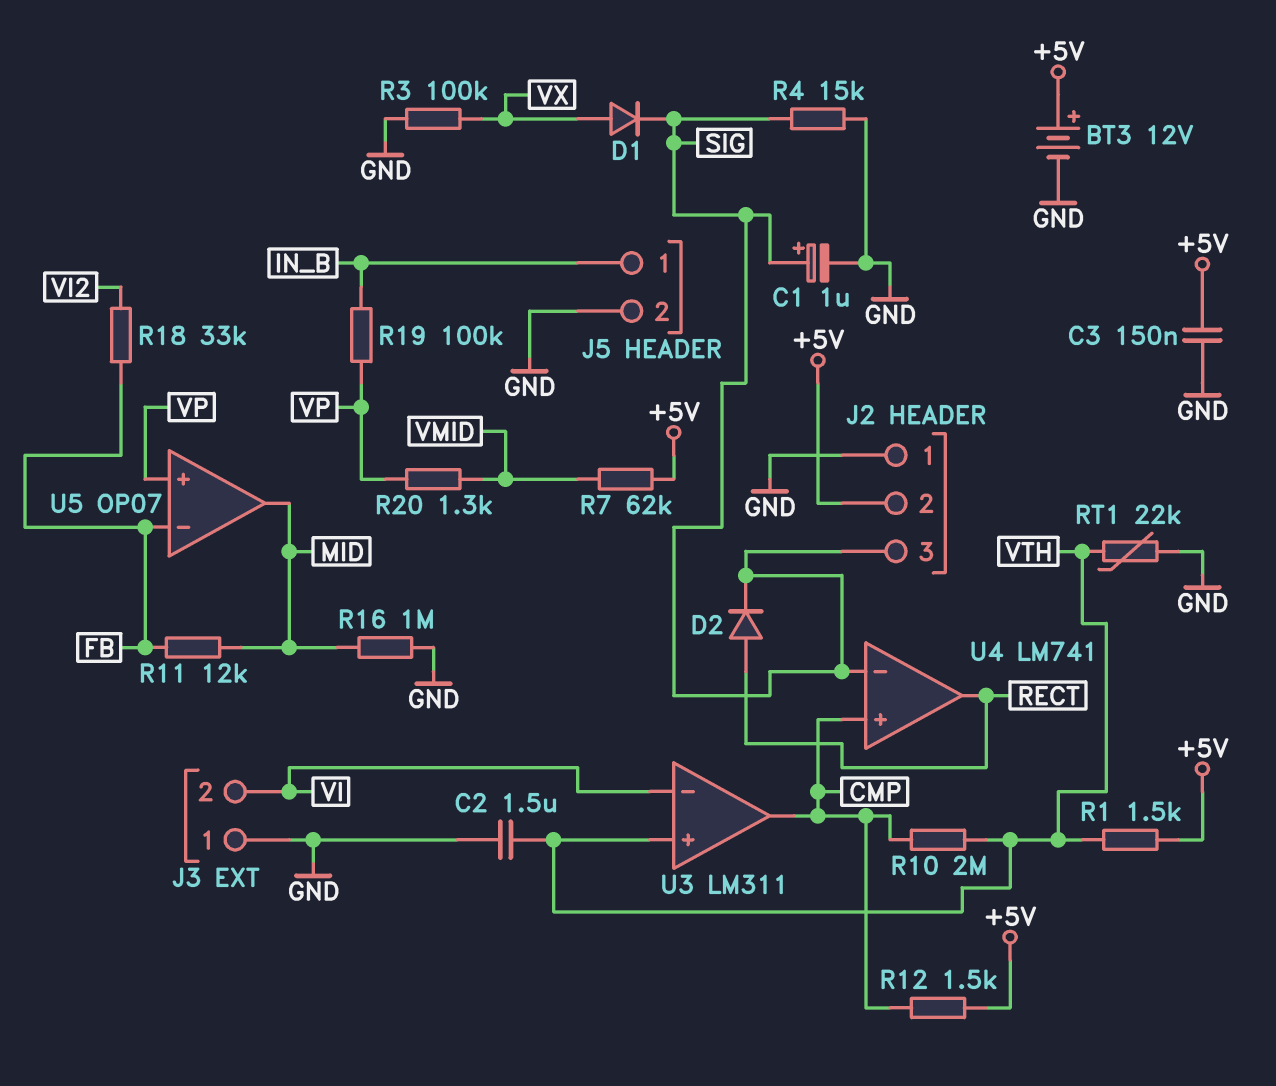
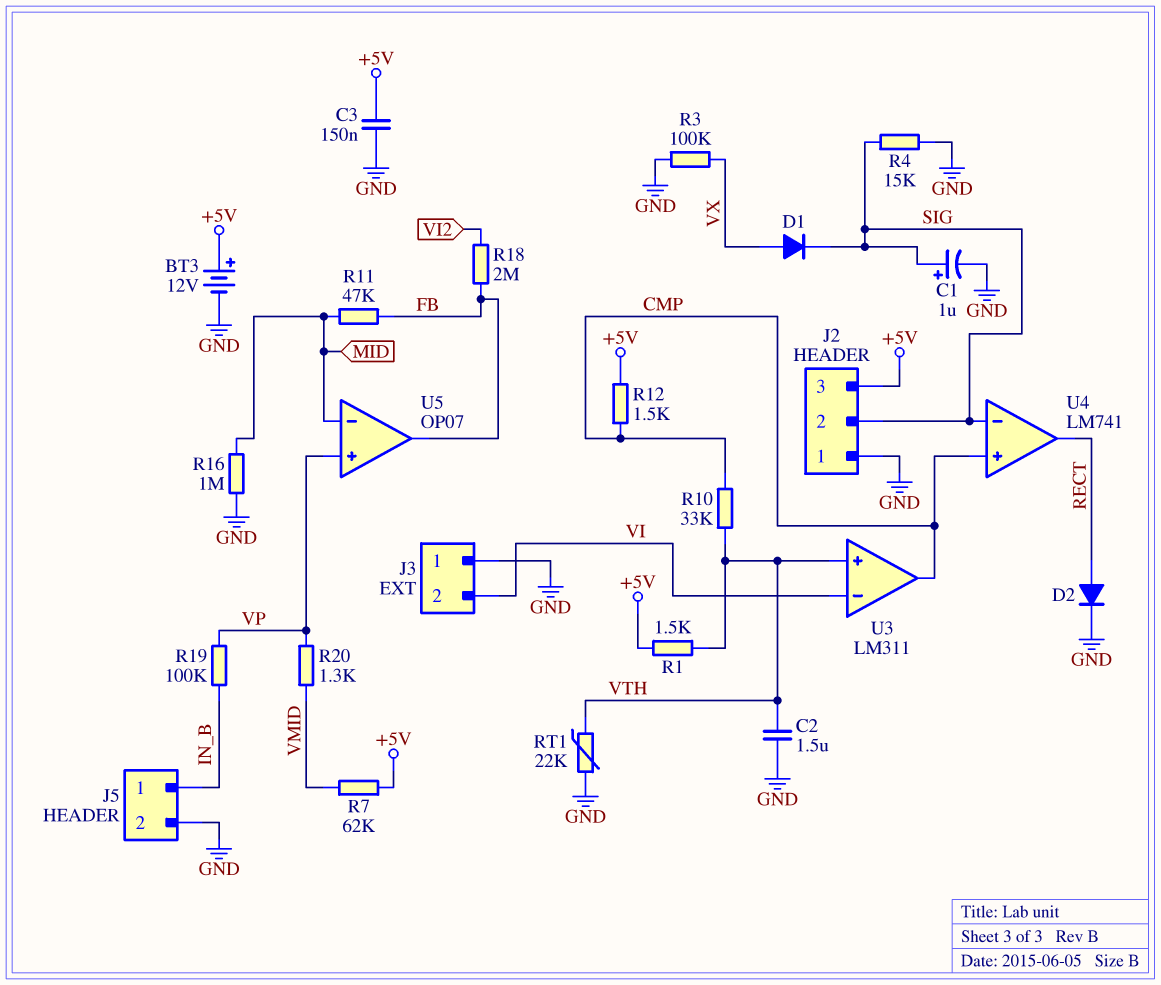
D2: diode (A RECT, K SIG) -> diode (A RECT, K GND)
J2 pin 2: +5V -> SIG
J2 pin 3: SIG -> +5V
R10: 2M (CMP, VTH) -> 33k (CMP, VTH)
R11: 12k (FB, MID) -> 47k (FB, MID)
R18: 33k (FB, VI2) -> 2M (FB, VI2)
U5 pin in-: FB -> MID
U5 pin out: MID -> FB

